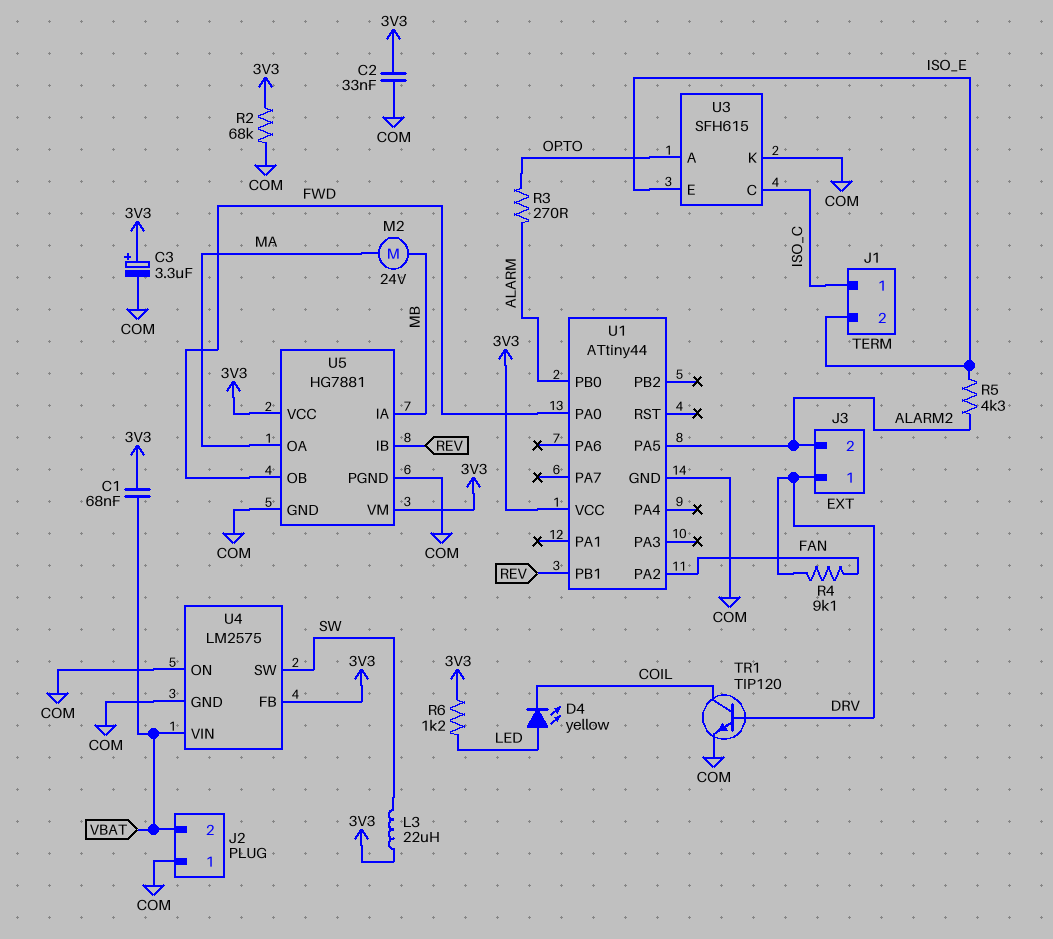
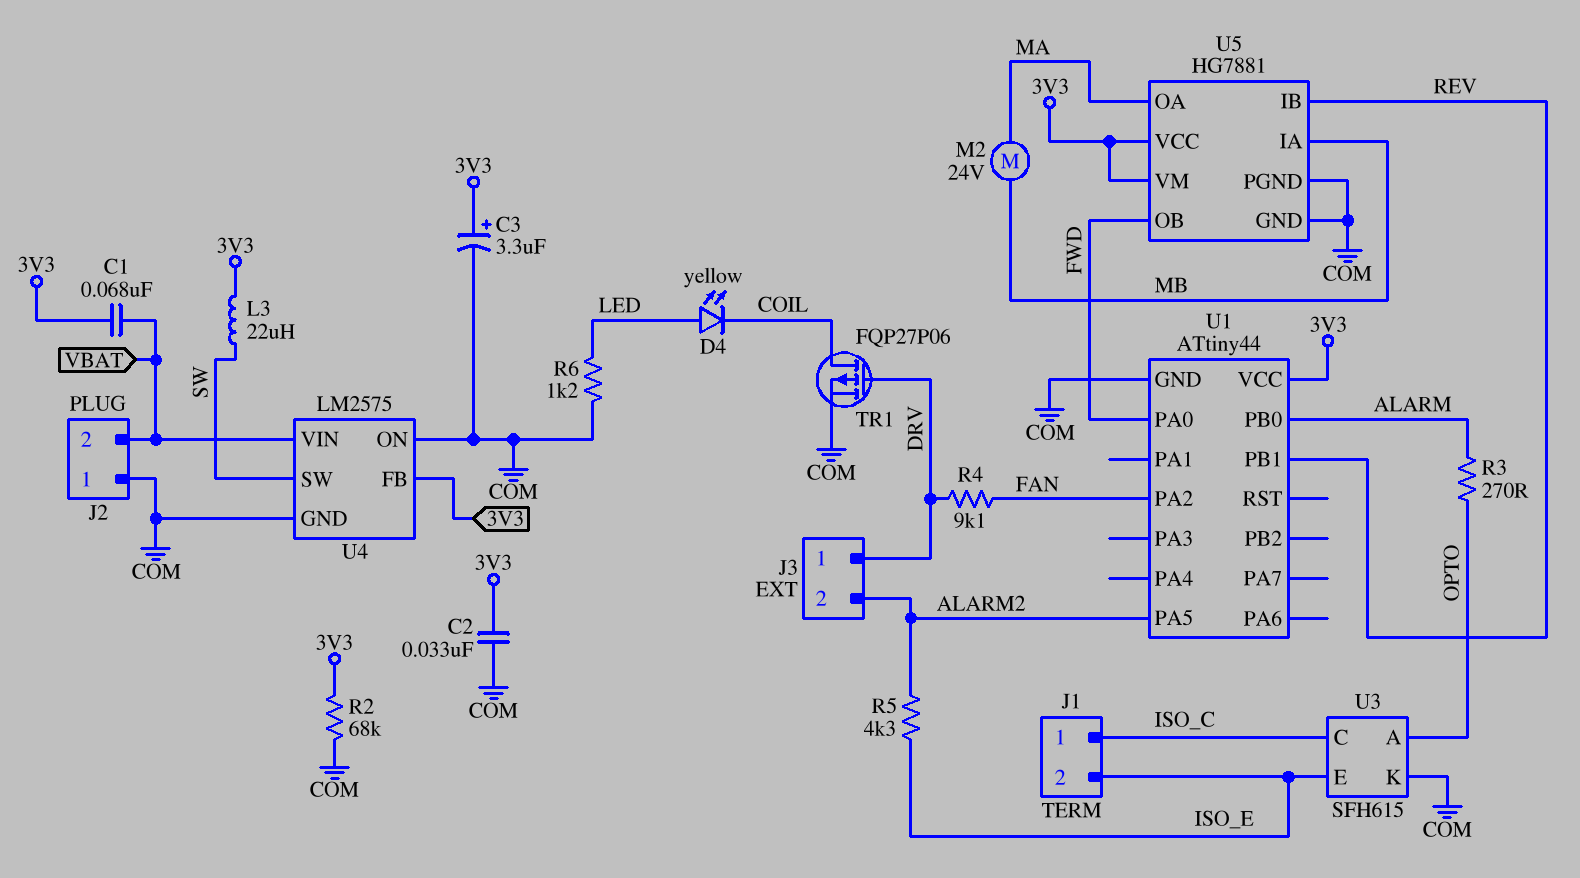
R6: 1.2k (3V3, LED) -> 1.2k (COM, LED)
TR1: NPN TIP120 (B DRV, C COIL, E COM) -> PMOS FQP27P06 (G DRV, D COIL, S COM)

